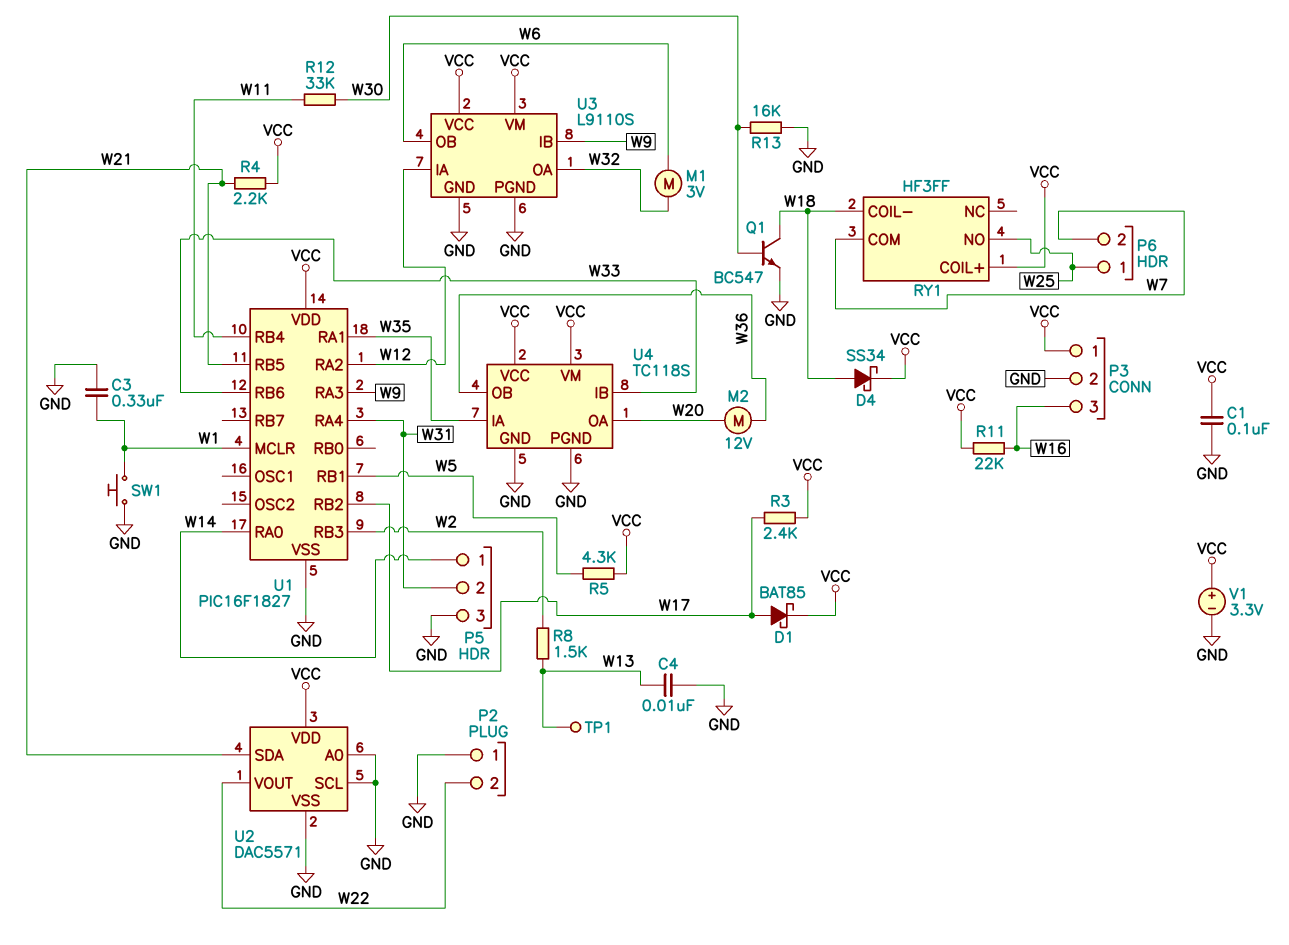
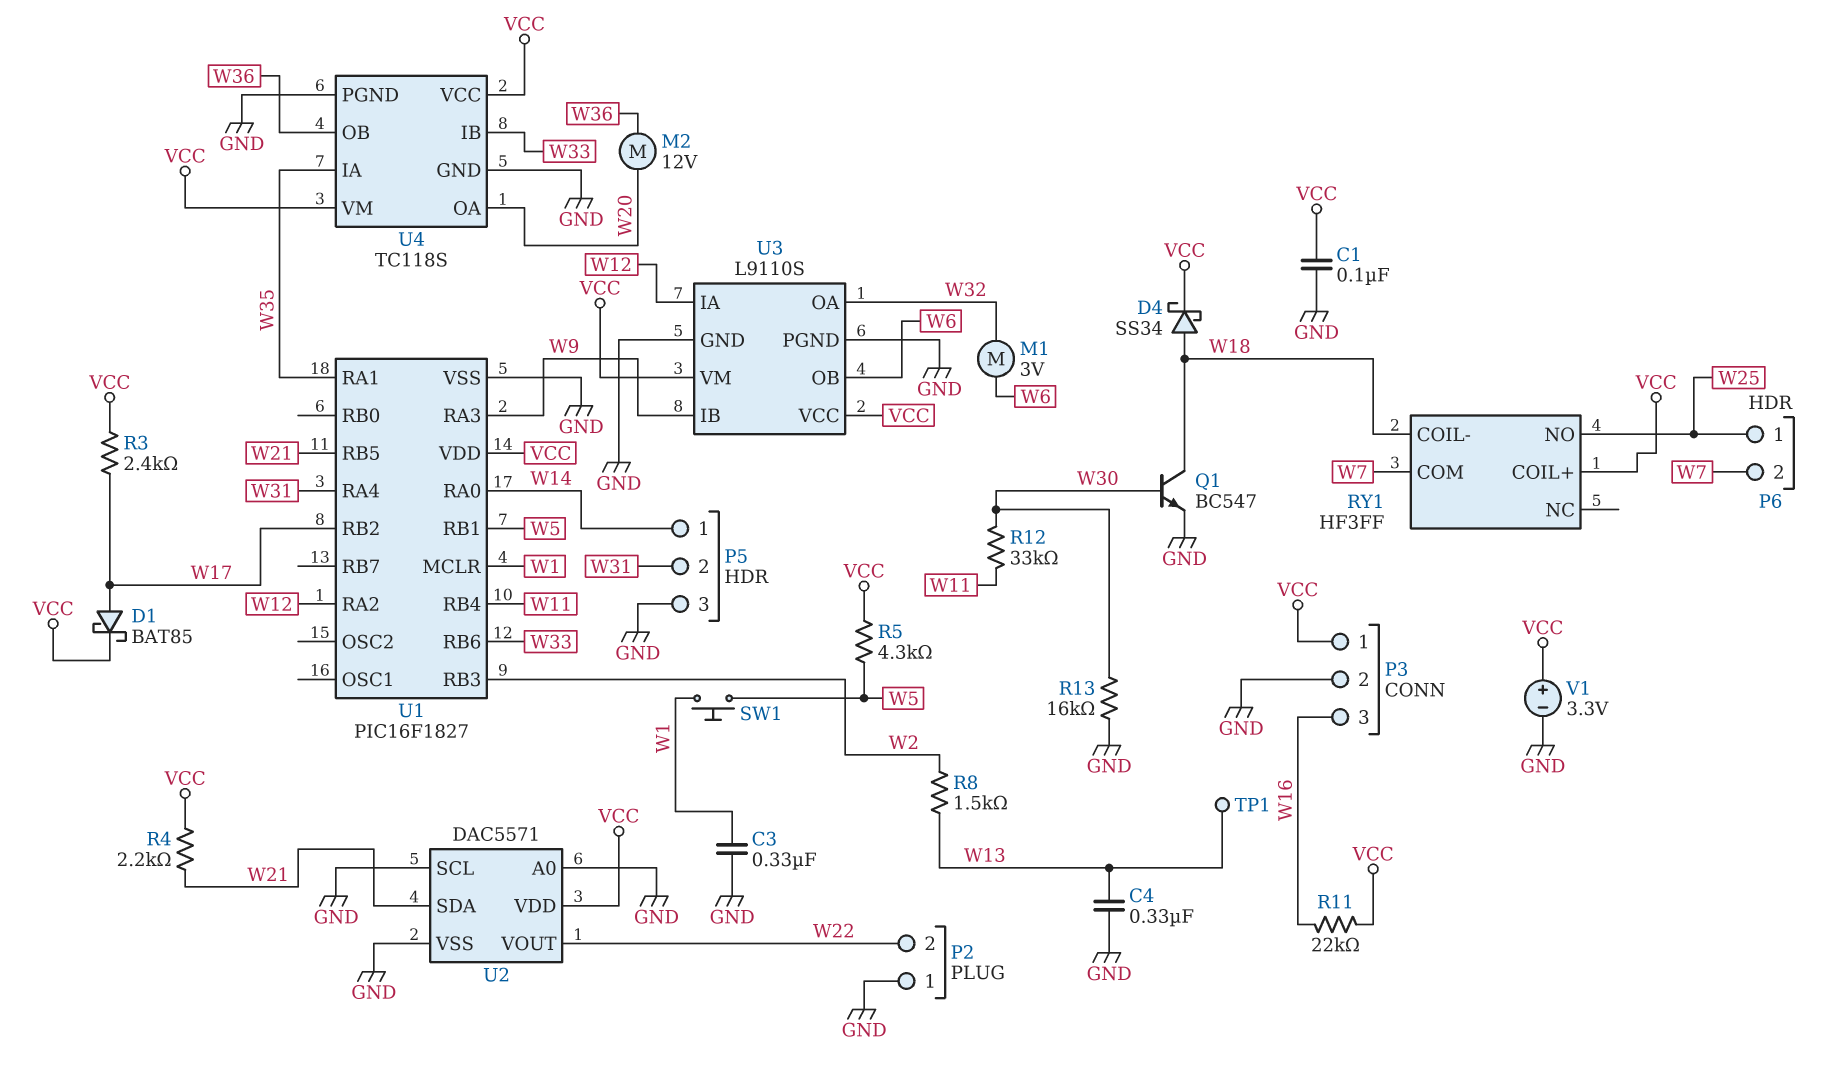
C4: 10nF (GND, W13) -> 330nF (GND, W13)
SW1: button (GND, W1) -> button (W1, W5)

